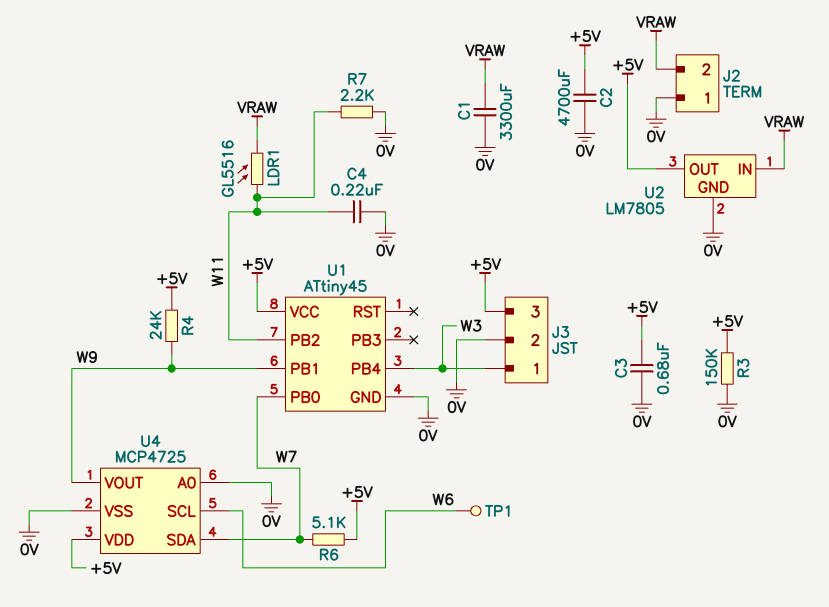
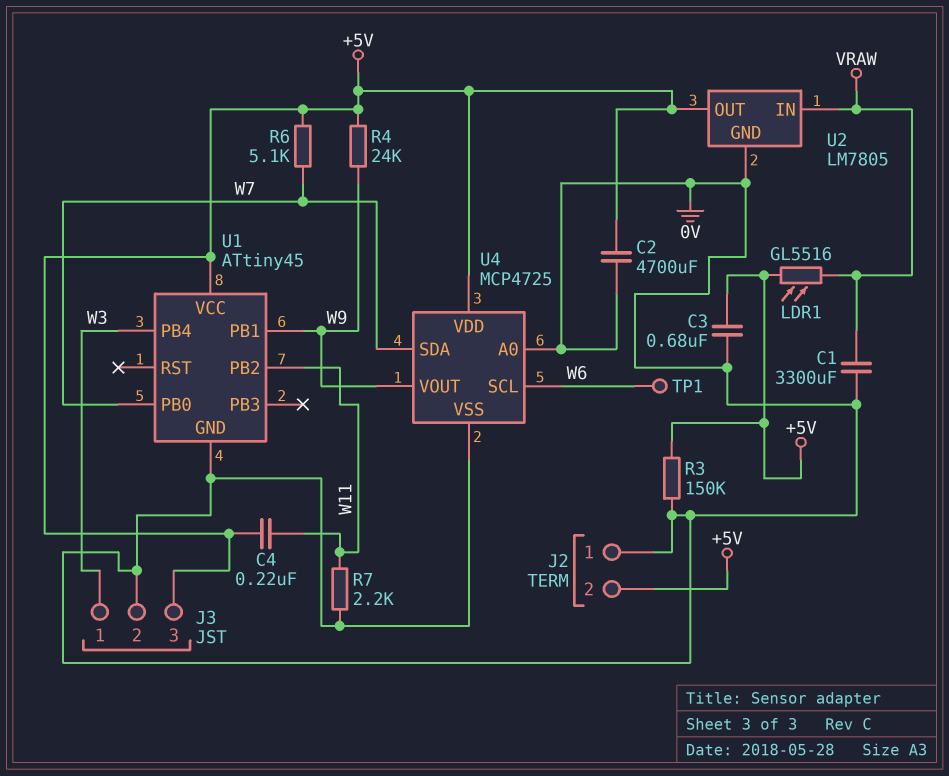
C4: 220nF (0V, W11) -> 220nF (+5V, W11)
J2 pin 2: VRAW -> +5V
LDR1: GL5516 (VRAW, W11) -> GL5516 (+5V, VRAW)

